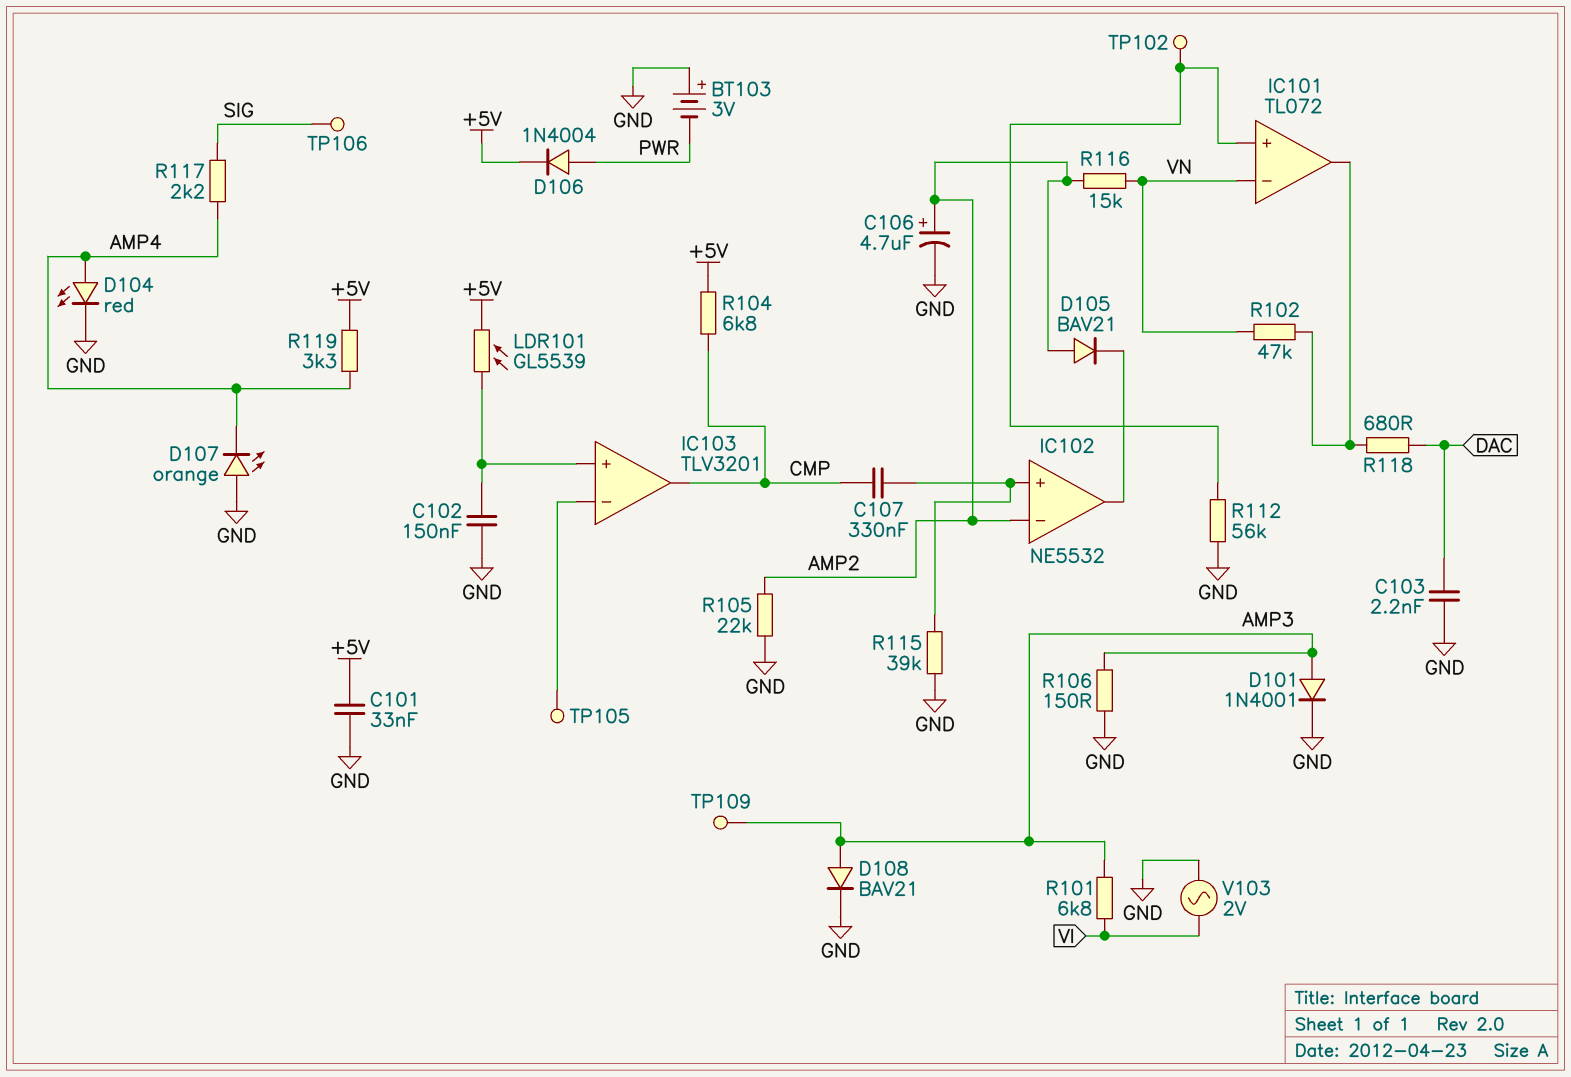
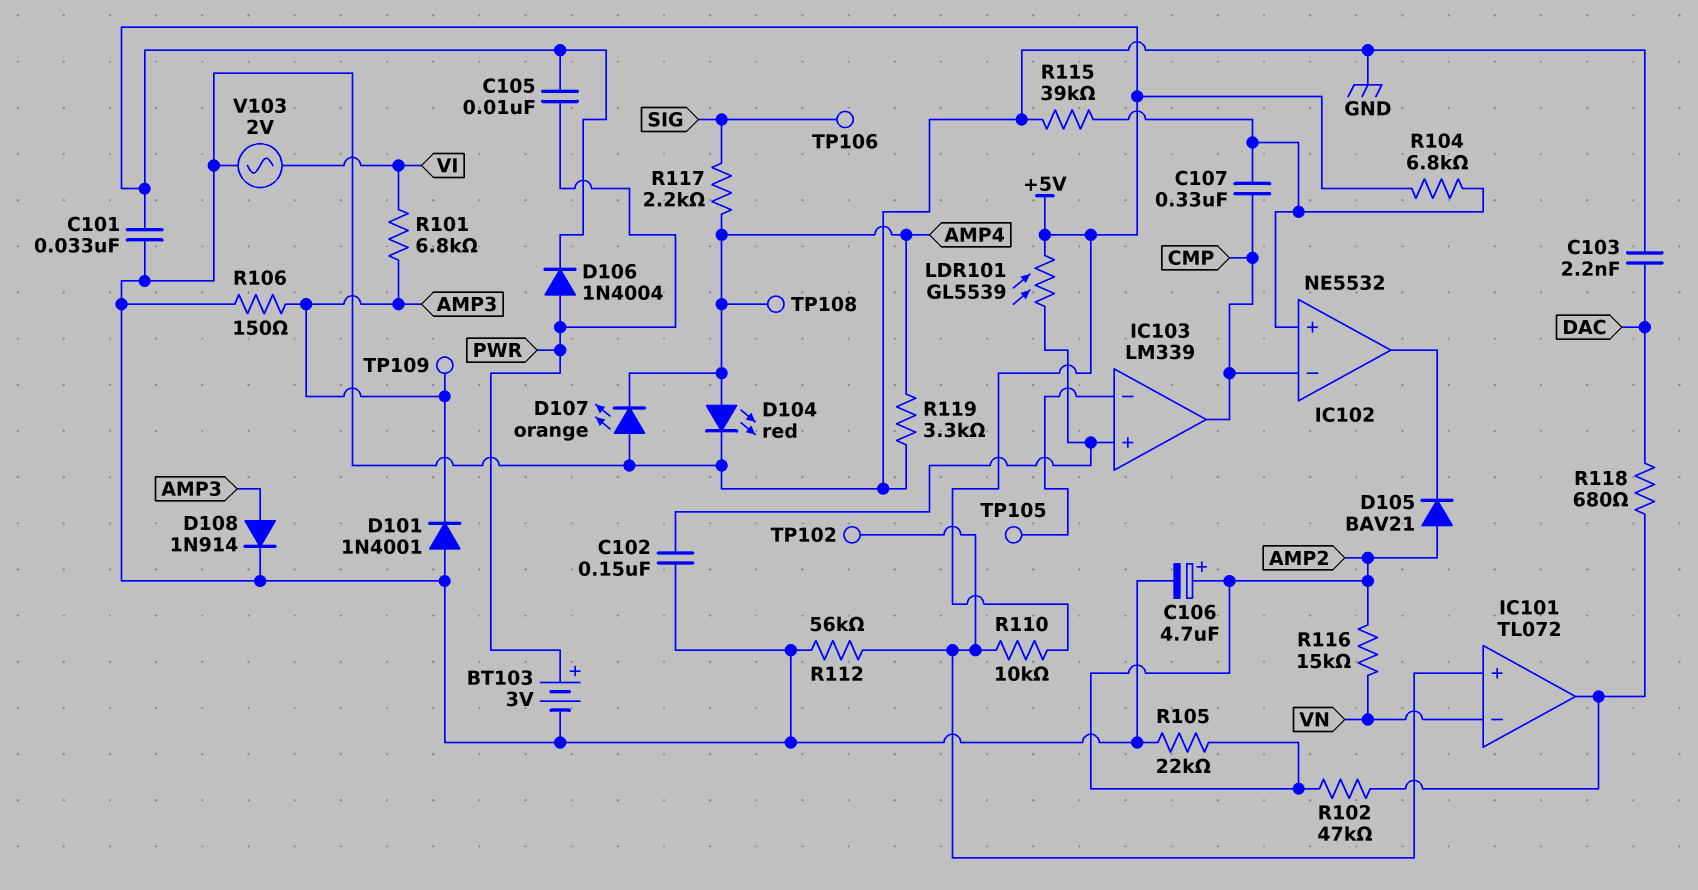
BT103: 3V (plus GND, minus PWR) -> 3V (plus PWR, minus GND)
C105: none -> 10nF (+5V, PWR)
D101: diode 1N4001 (A AMP3, K GND) -> diode 1N4001 (A GND, K AMP3)
D108: diode BAV21 (A AMP3, K GND) -> diode 1N914 (A AMP3, K GND)
IC102 pin in-: AMP2 -> CMP
IC103: TLV3201 -> LM339
R102: 47k (IC101/out, VN) -> 47k (AMP2, IC101/out)
R104: 6.8k (+5V, CMP) -> 6.8k (+5V, IC102/in+)
R110: none -> 10k (+5V, IC101/in+)
R119: 3.3k (+5V, AMP4) -> 3.3k (AMP4, GND)
TP108: none -> test point (AMP4)

